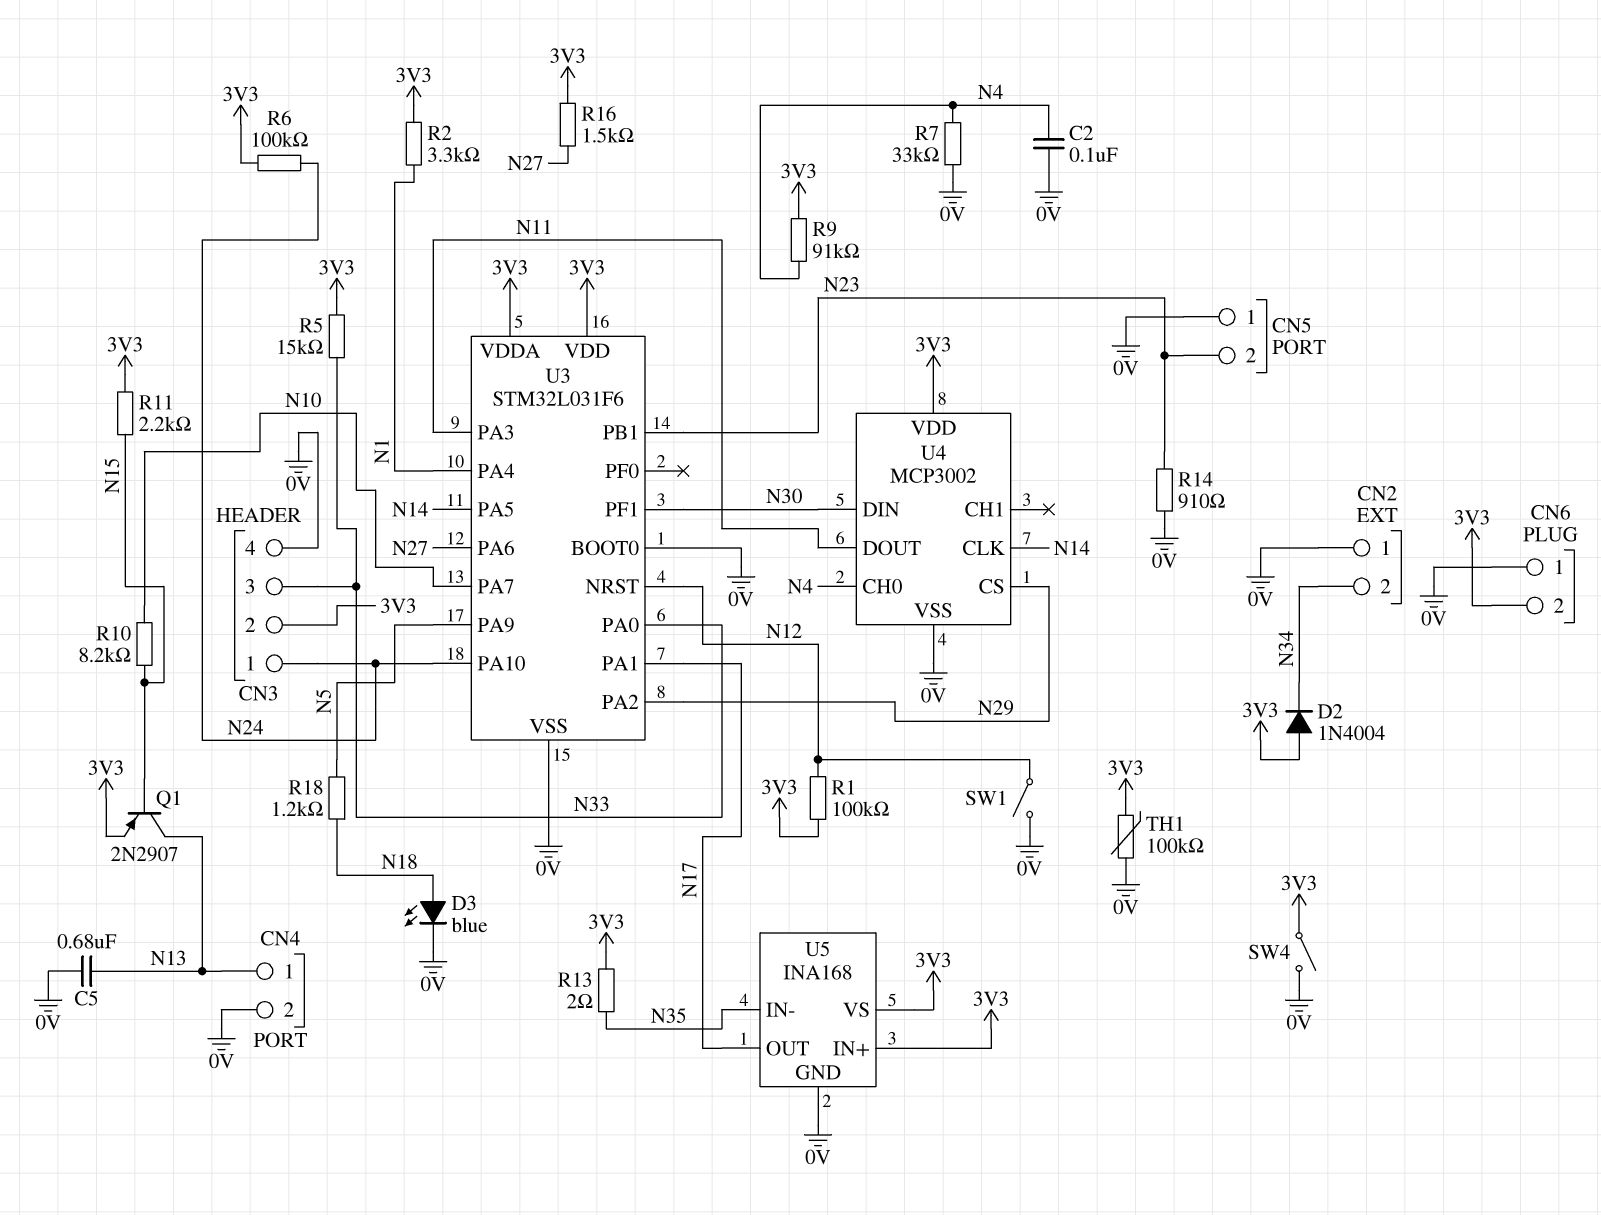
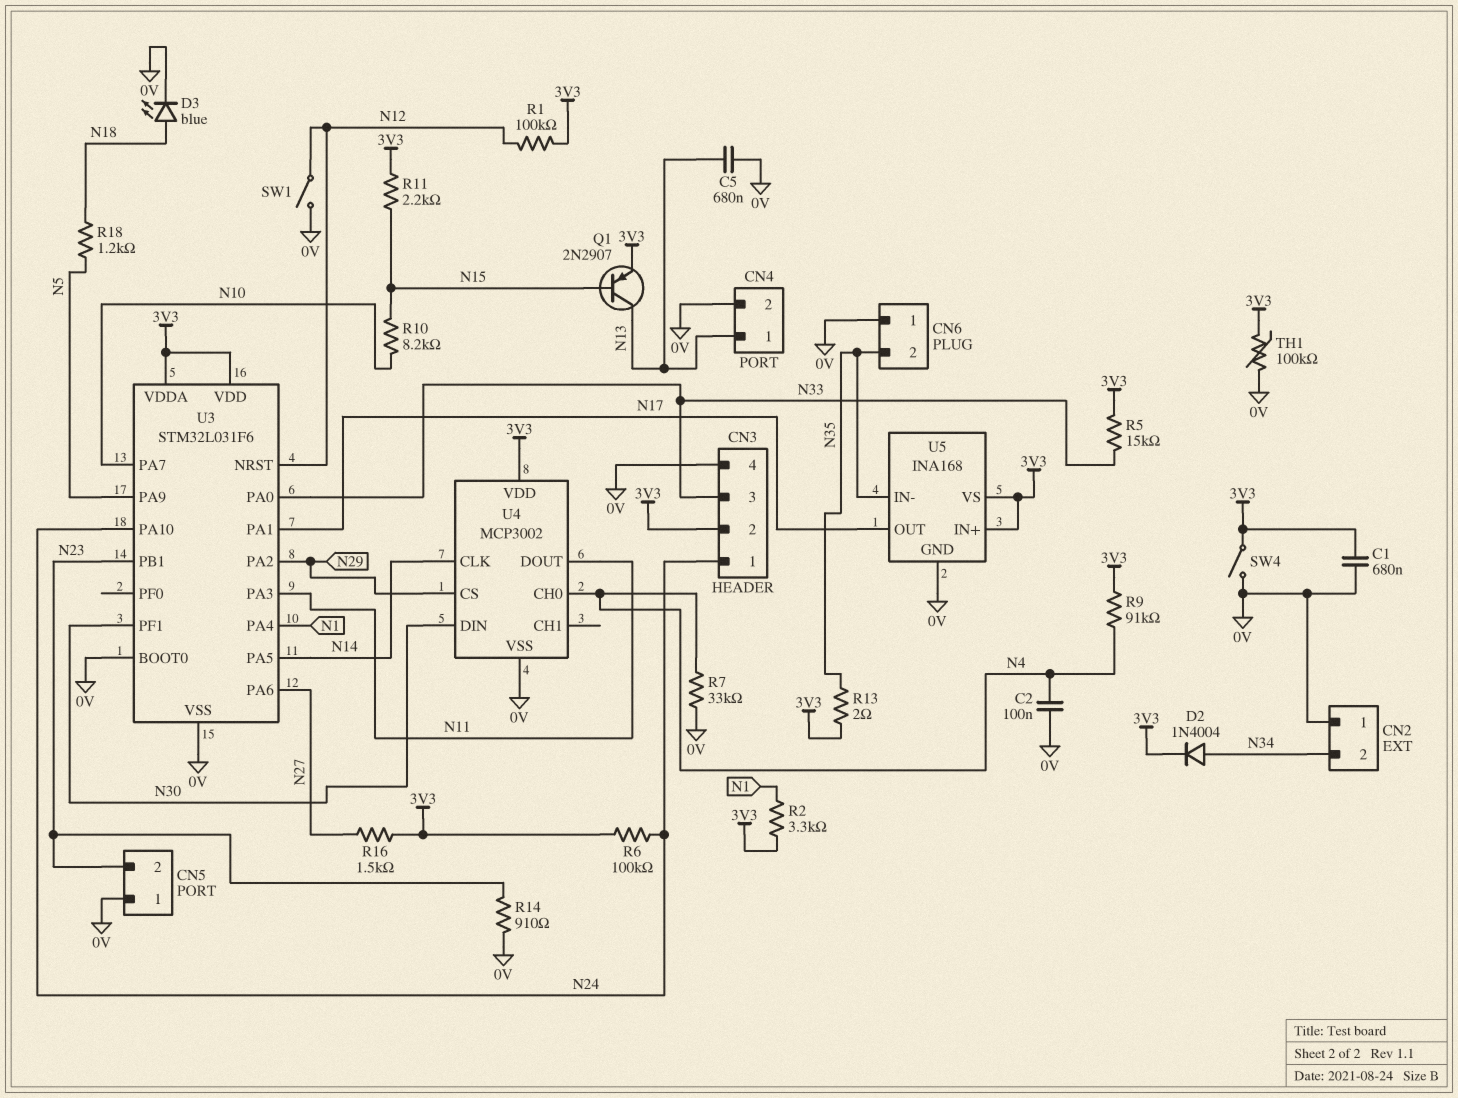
C1: none -> 680nF (0V, 3V3)
CN6 pin 2: 3V3 -> N35
D2: diode 1N4004 (A 3V3, K N34) -> diode 1N4004 (A N34, K 3V3)

